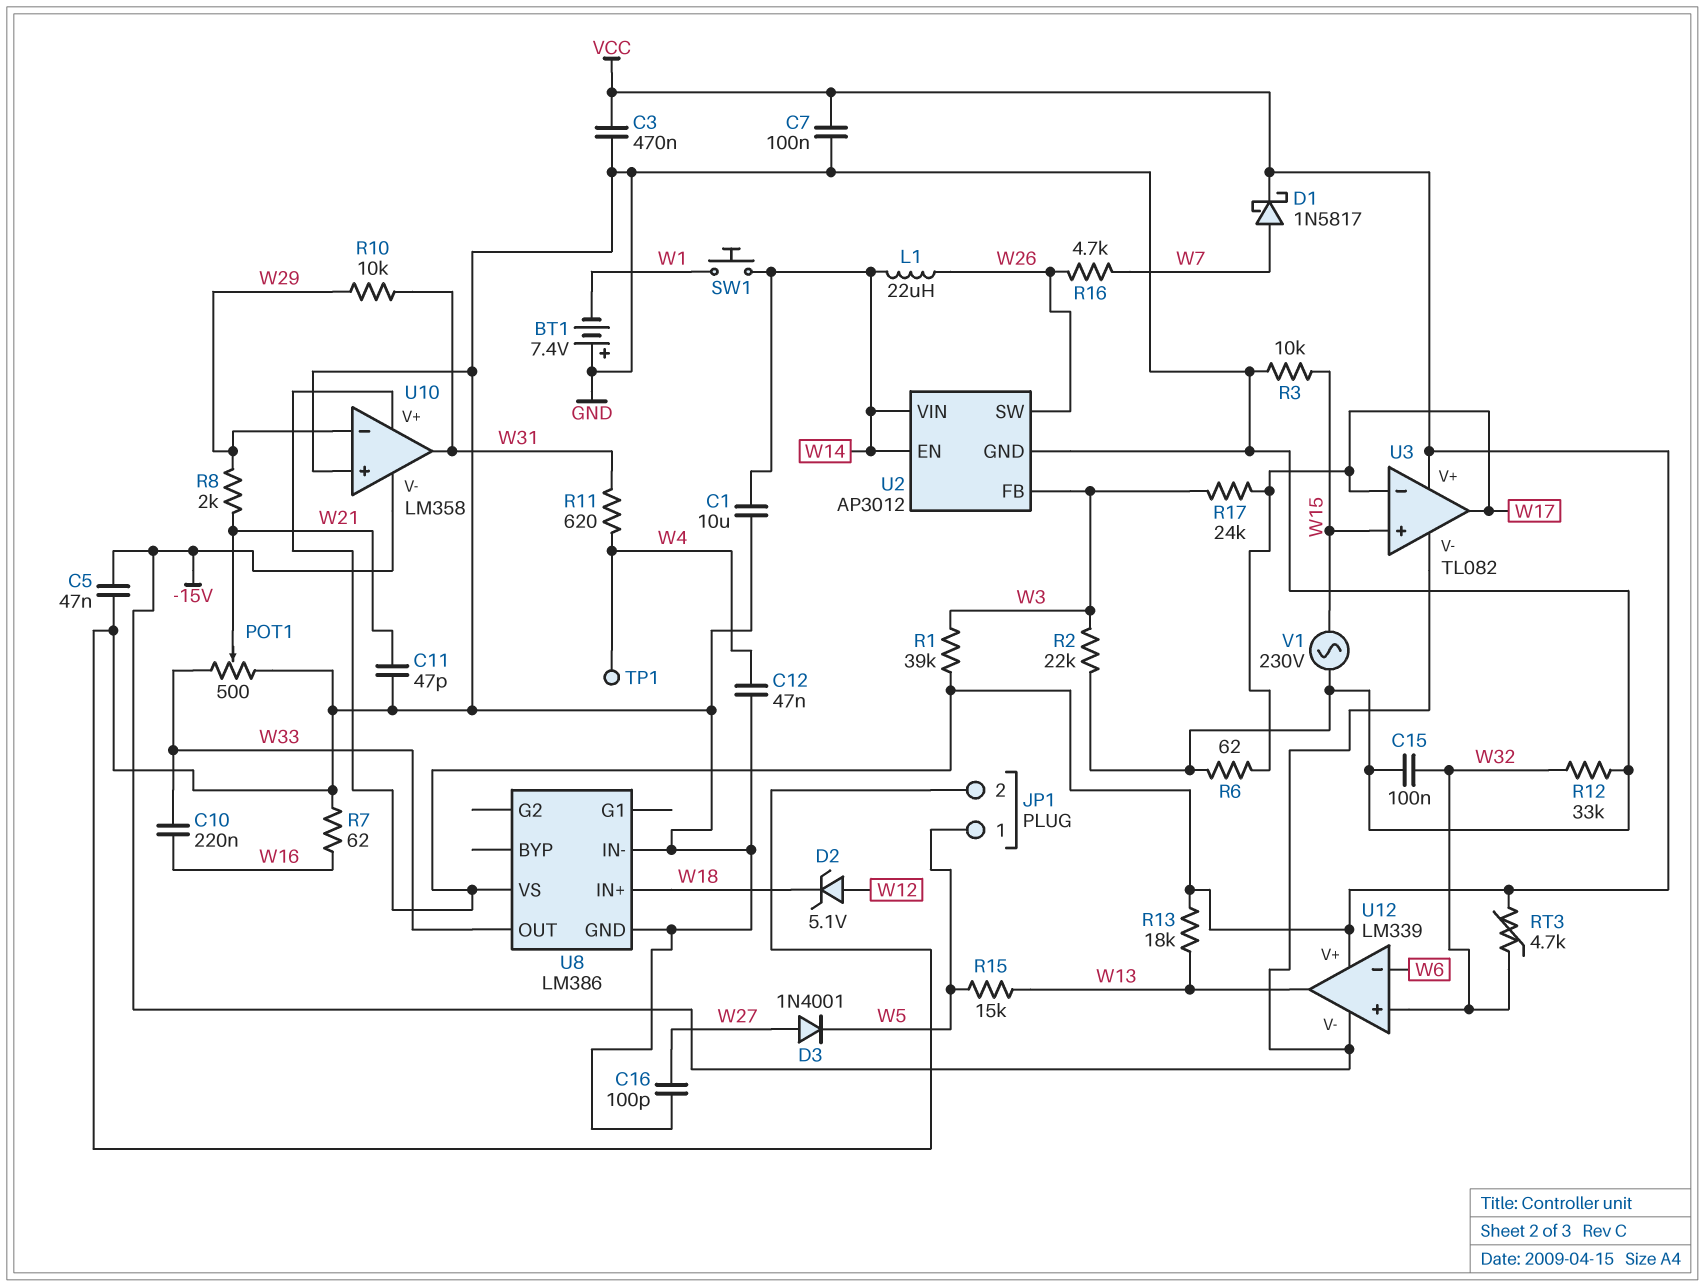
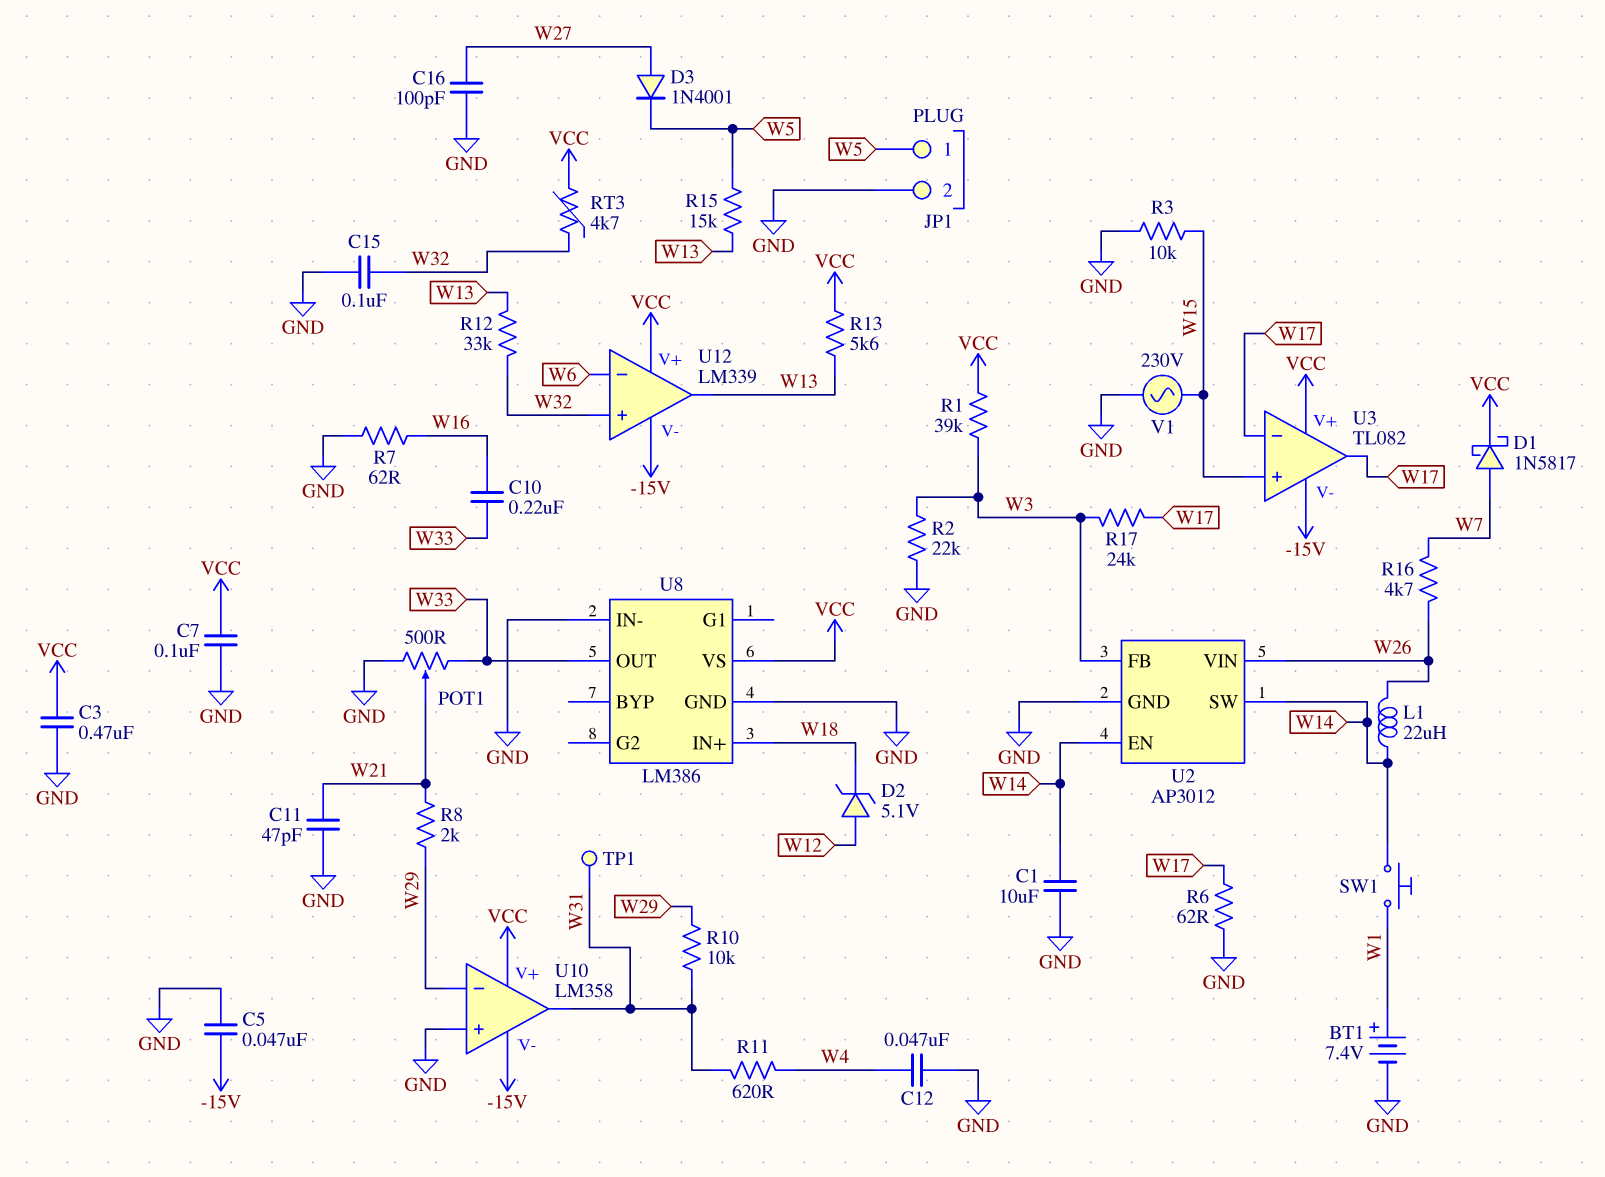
BT1: 7.4V (plus GND, minus W1) -> 7.4V (plus W1, minus GND)
R12: 33k (GND, W32) -> 33k (W13, W32)
R13: 18k (VCC, W13) -> 5.6k (VCC, W13)
TP1: test point (W4) -> test point (W31)
U2 pin SW: W26 -> W14
U2 pin VIN: W14 -> W26

